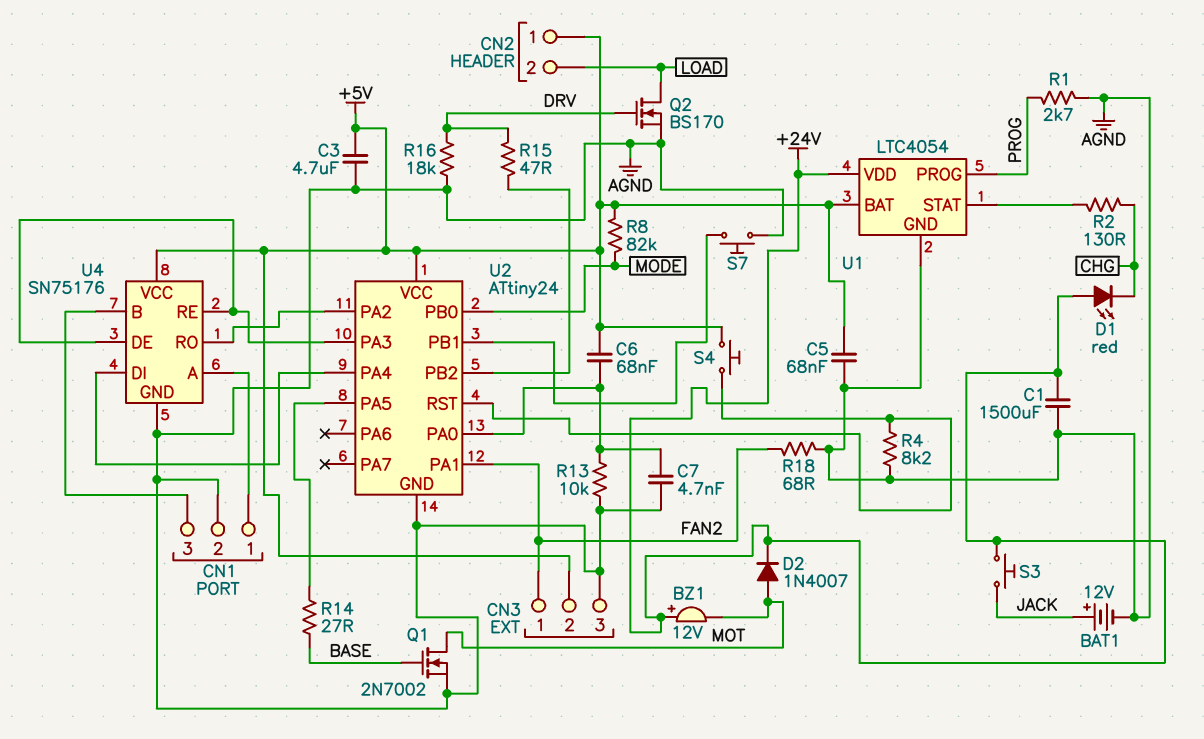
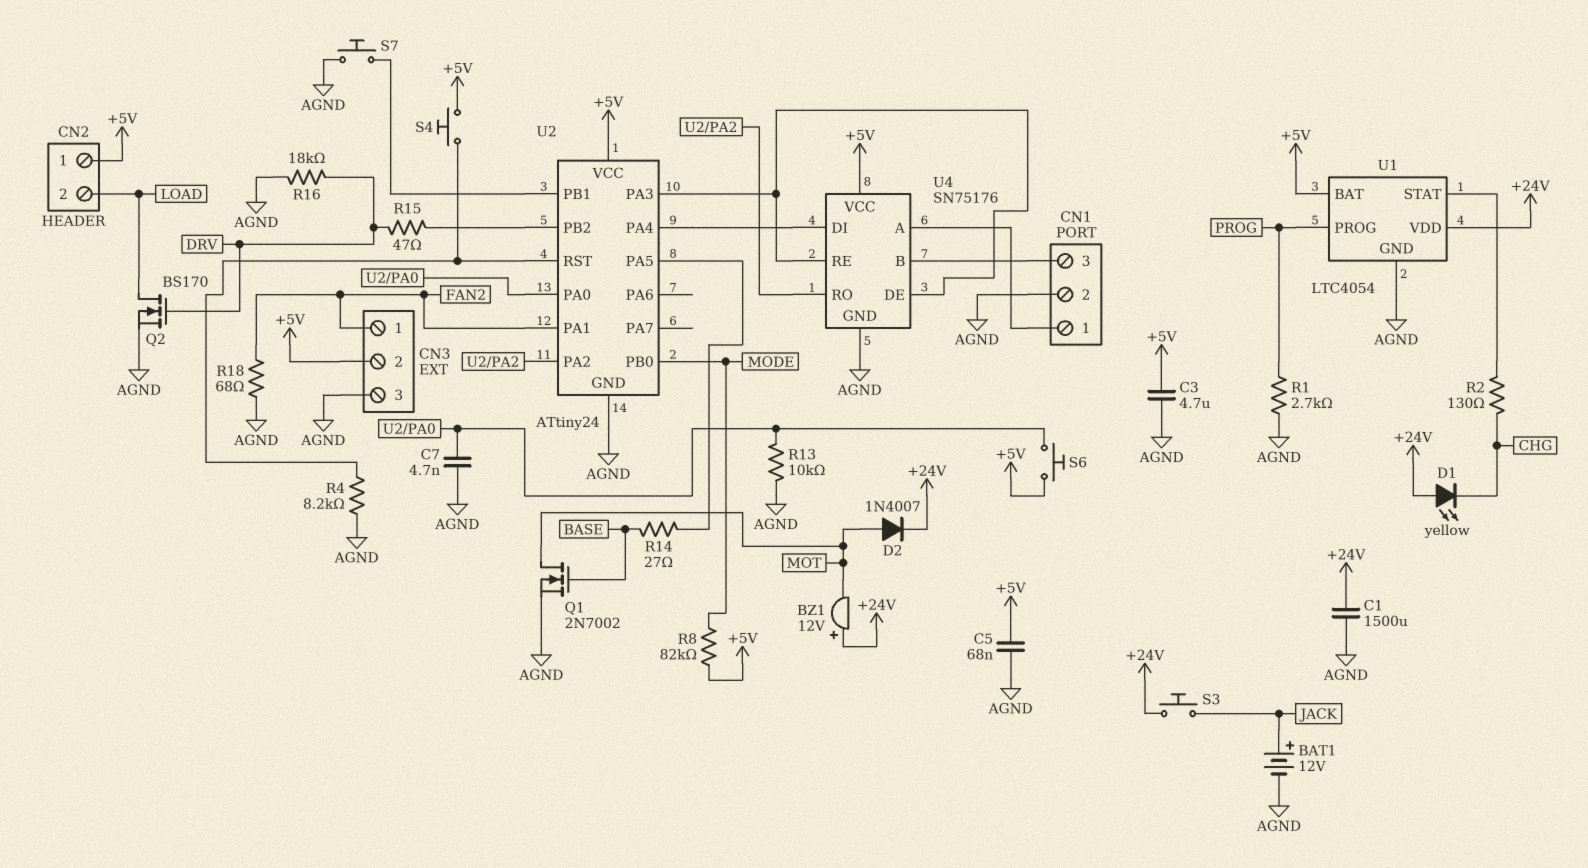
C6: 68nF (+5V, U2/PA0) -> none
D1: LED red (A +24V, K CHG) -> LED yellow (A +24V, K CHG)
S6: none -> button (+5V, U2/PA0)

